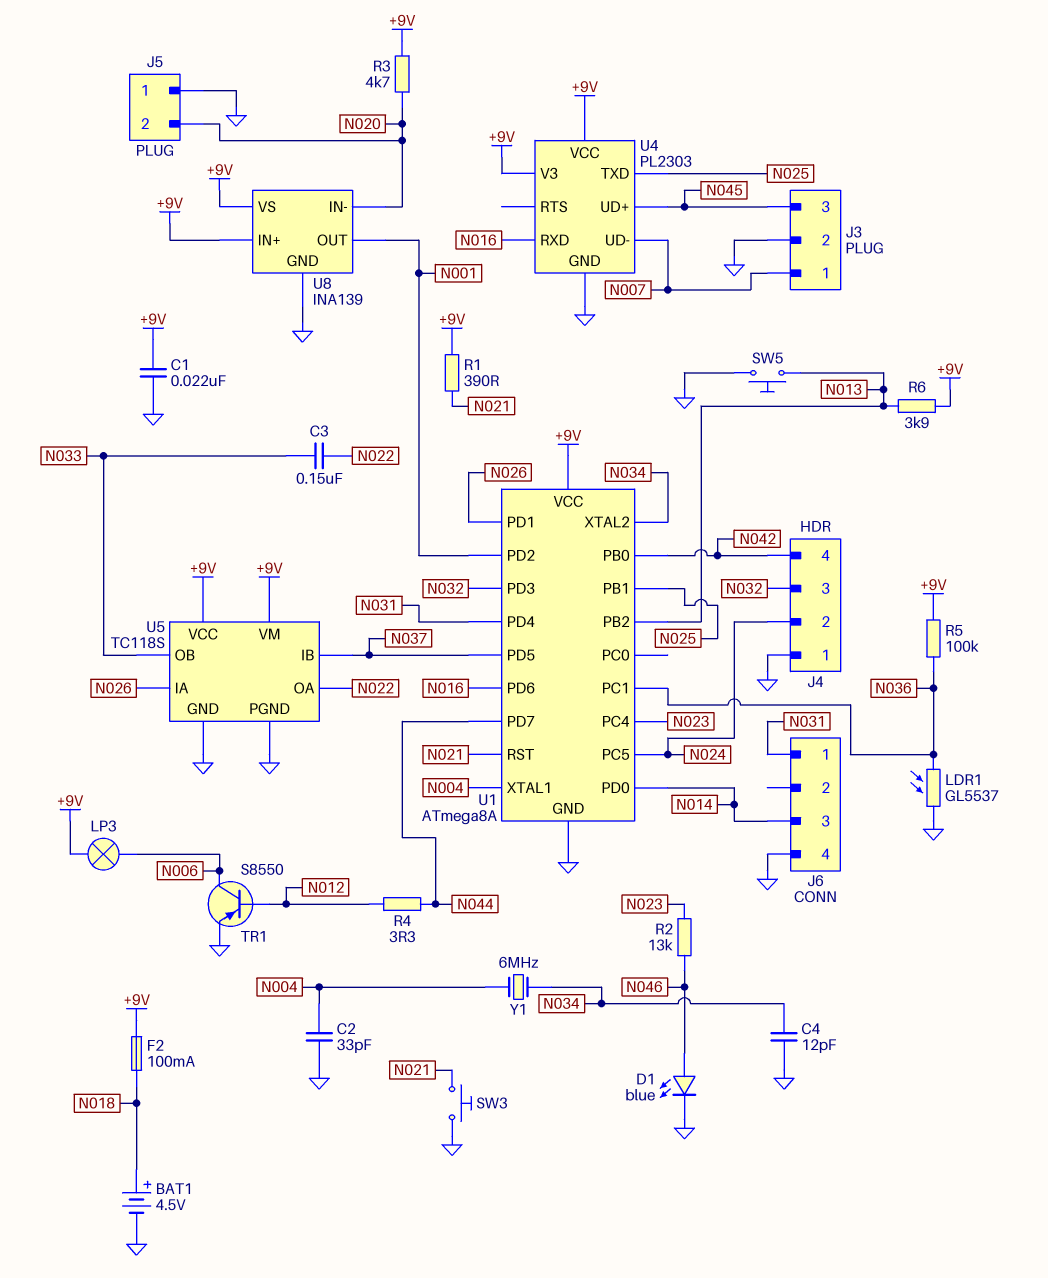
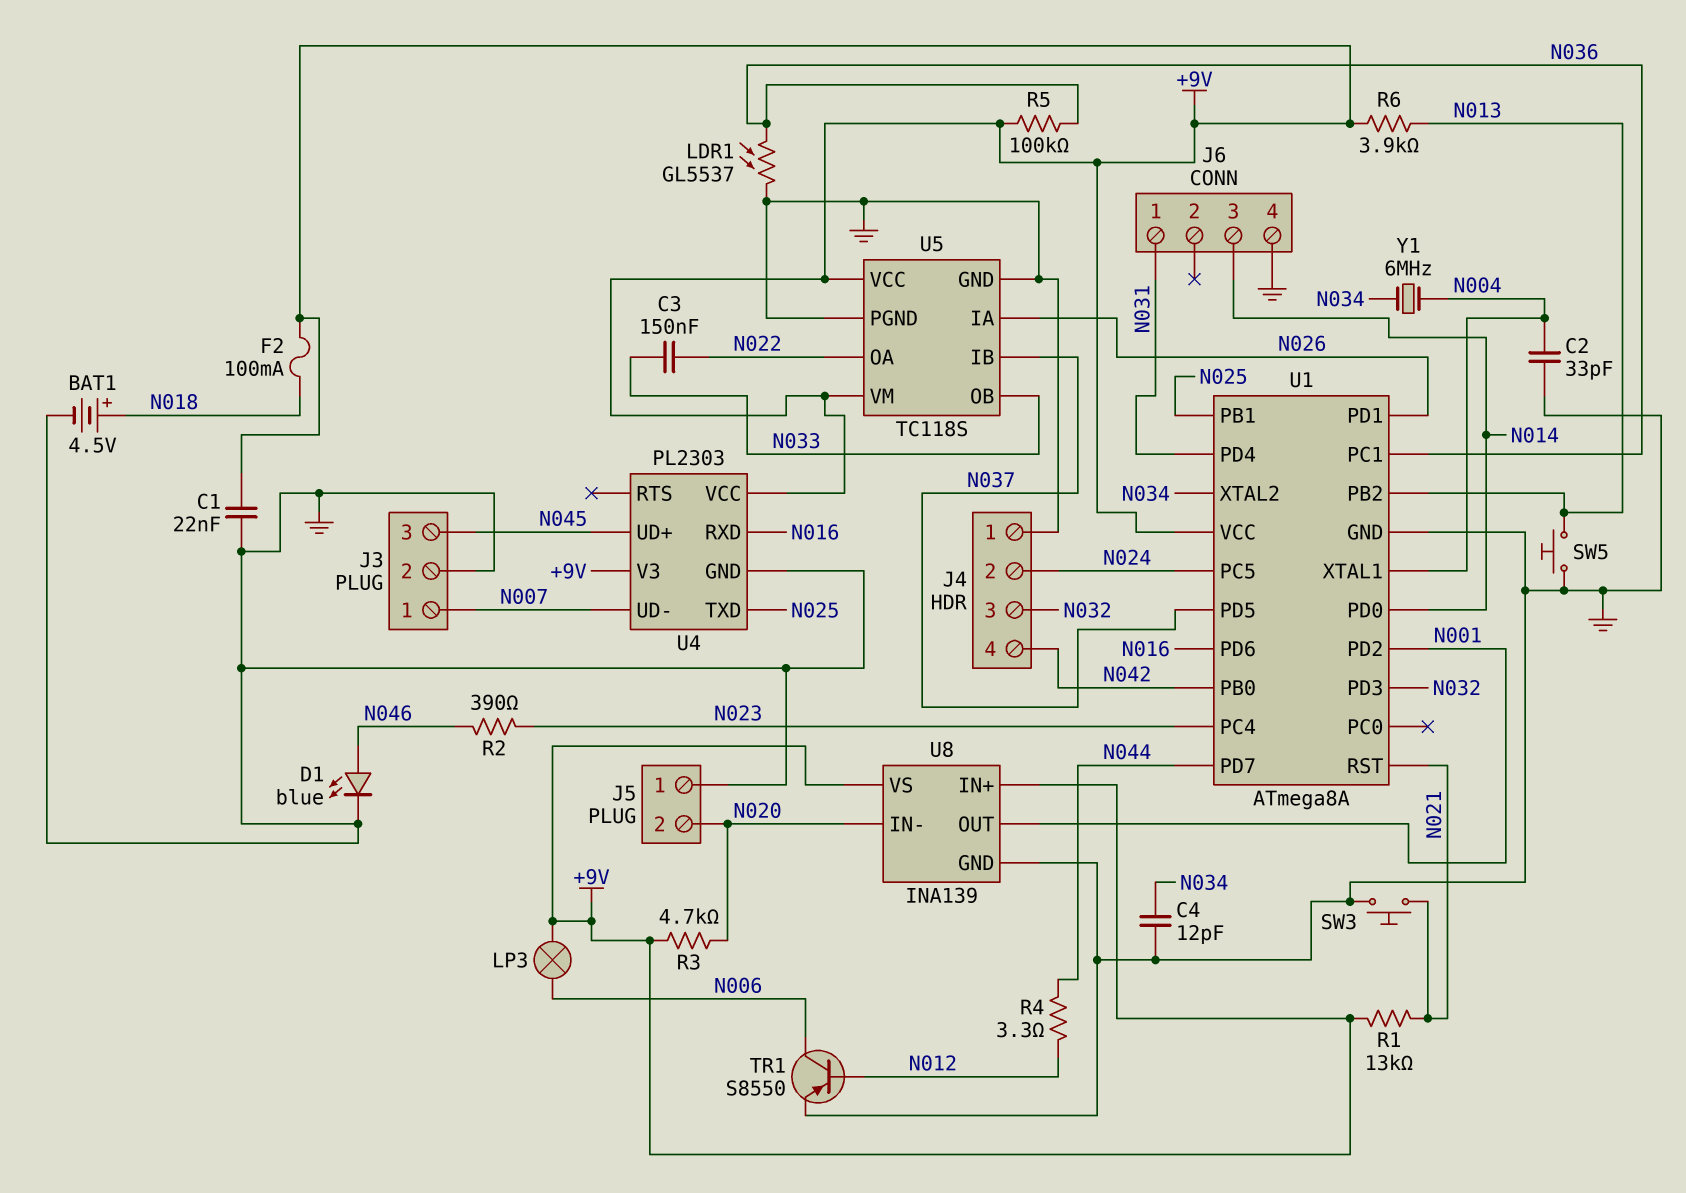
R1: 390 (+9V, N021) -> 13k (+9V, N021)
R2: 13k (N023, N046) -> 390 (N023, N046)

